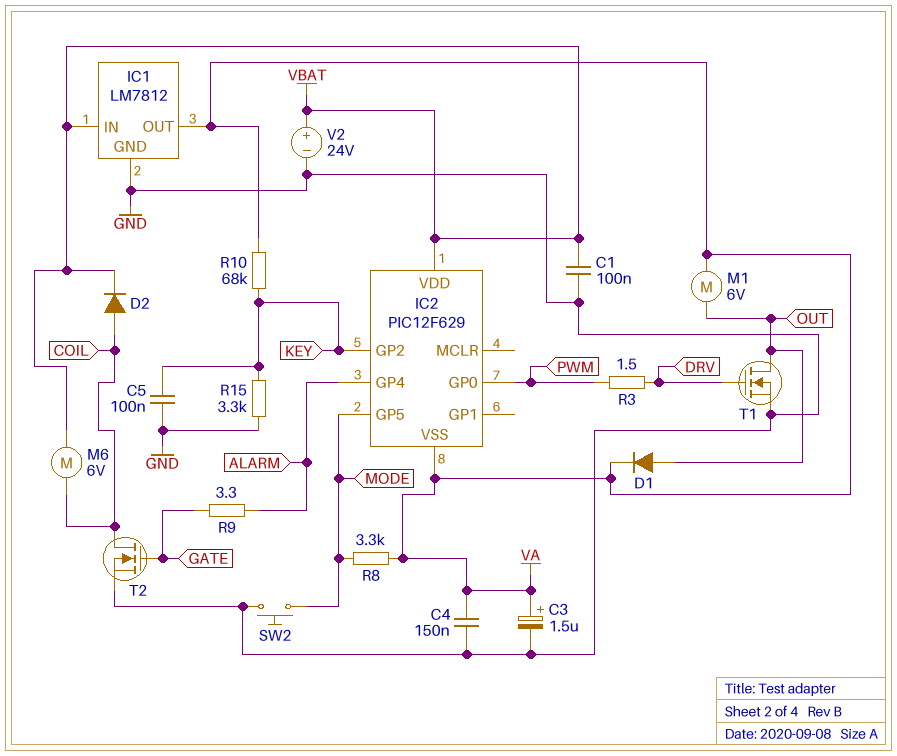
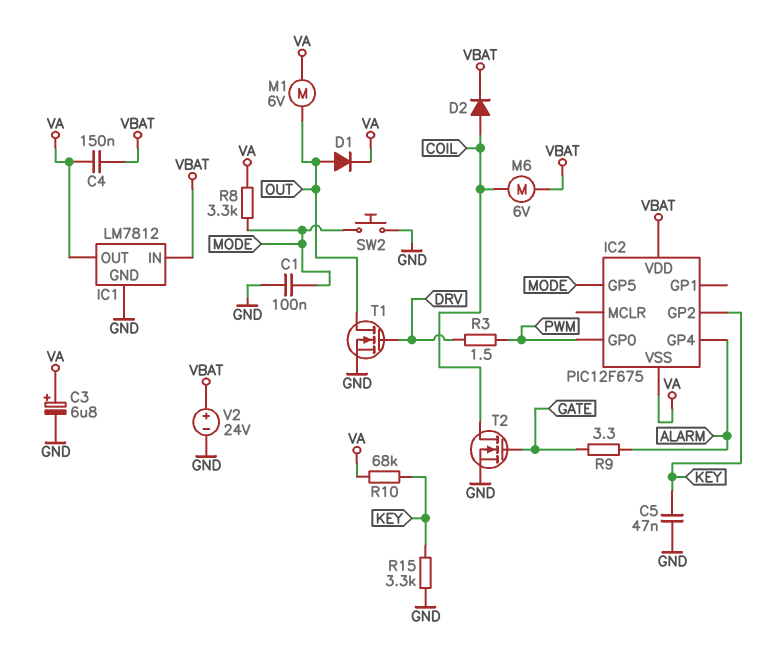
C1: 100nF (GND, VBAT) -> 100nF (GND, MODE)
C3: 1.5uF (plus VA, minus GND) -> 6.8uF (plus VA, minus GND)
C4: 150nF (GND, VA) -> 150nF (VA, VBAT)
C5: 100nF (GND, KEY) -> 47nF (GND, KEY)
IC2: PIC12F629 -> PIC12F675

